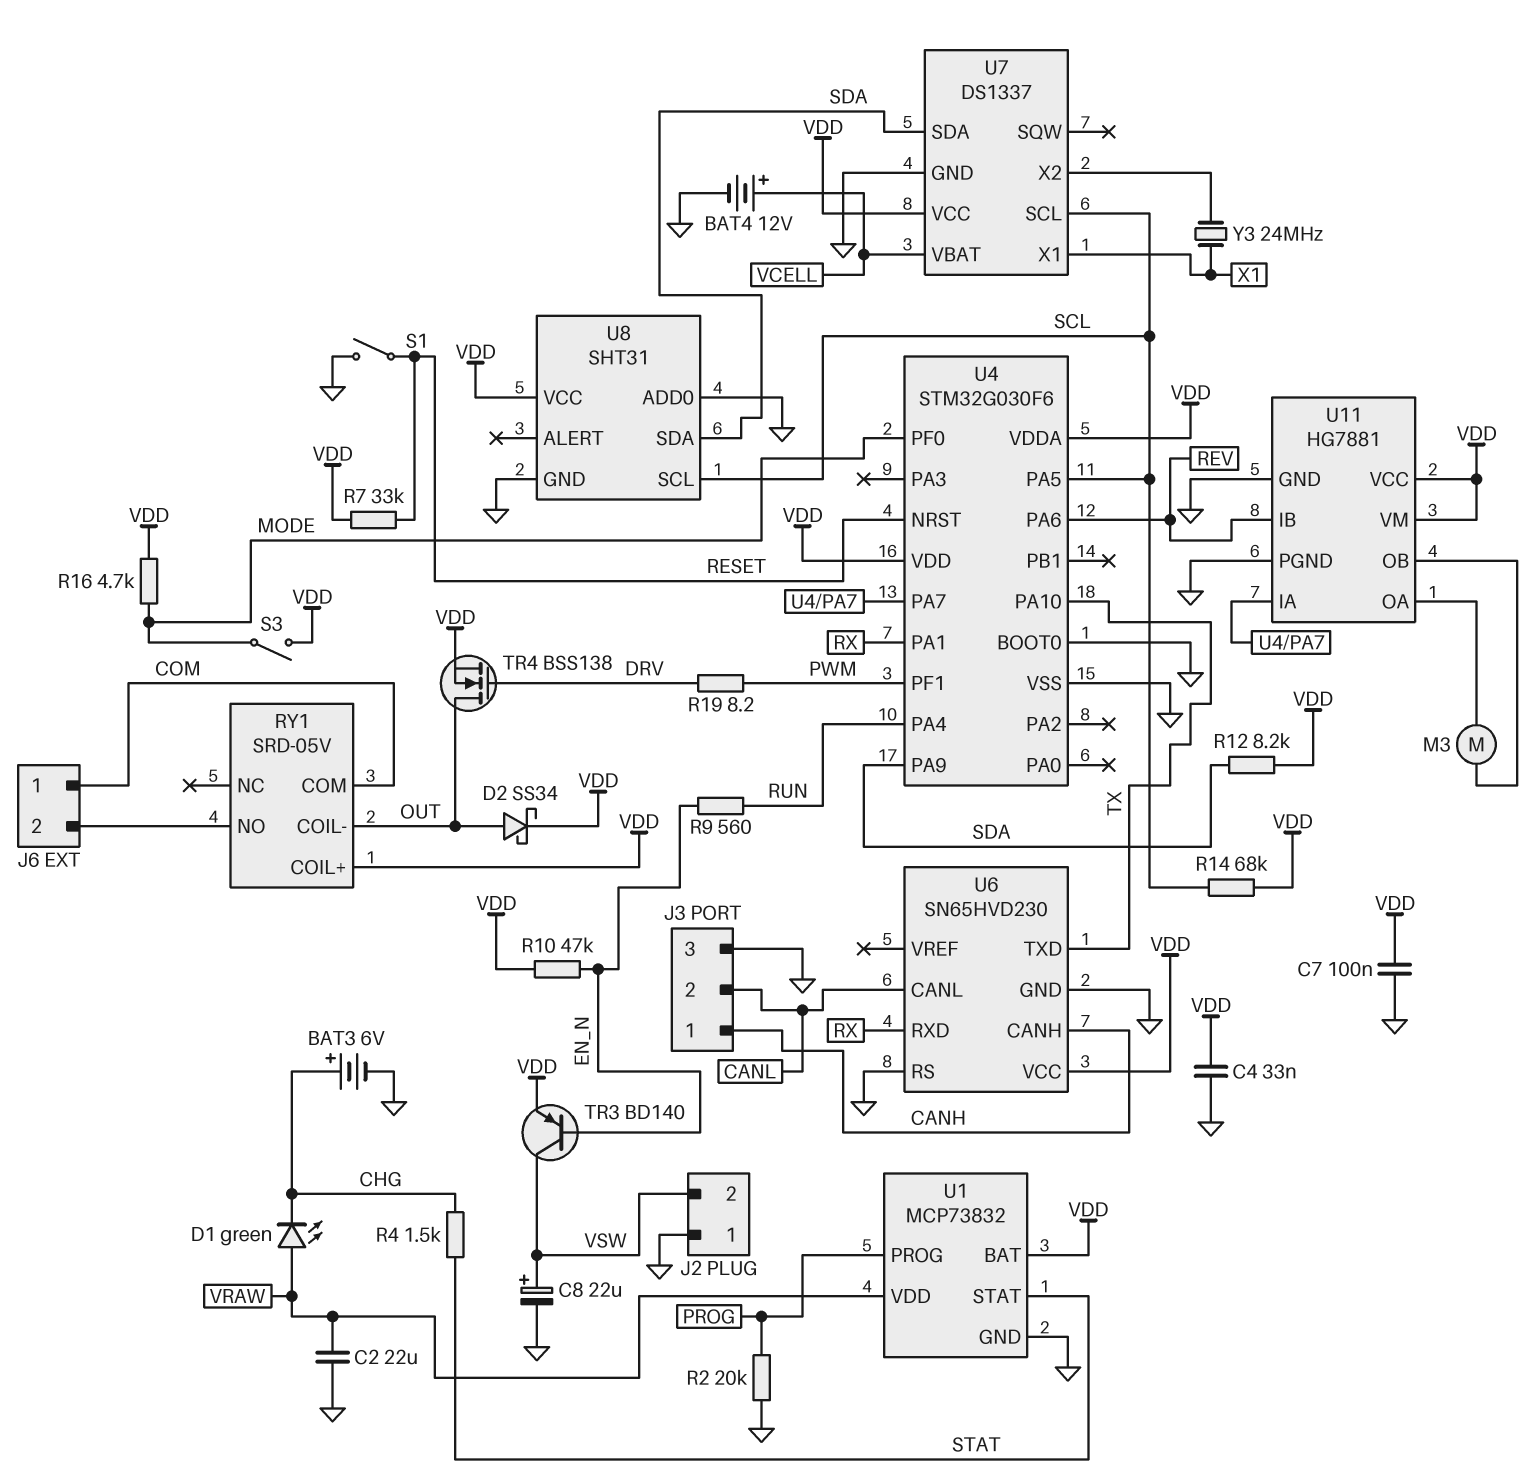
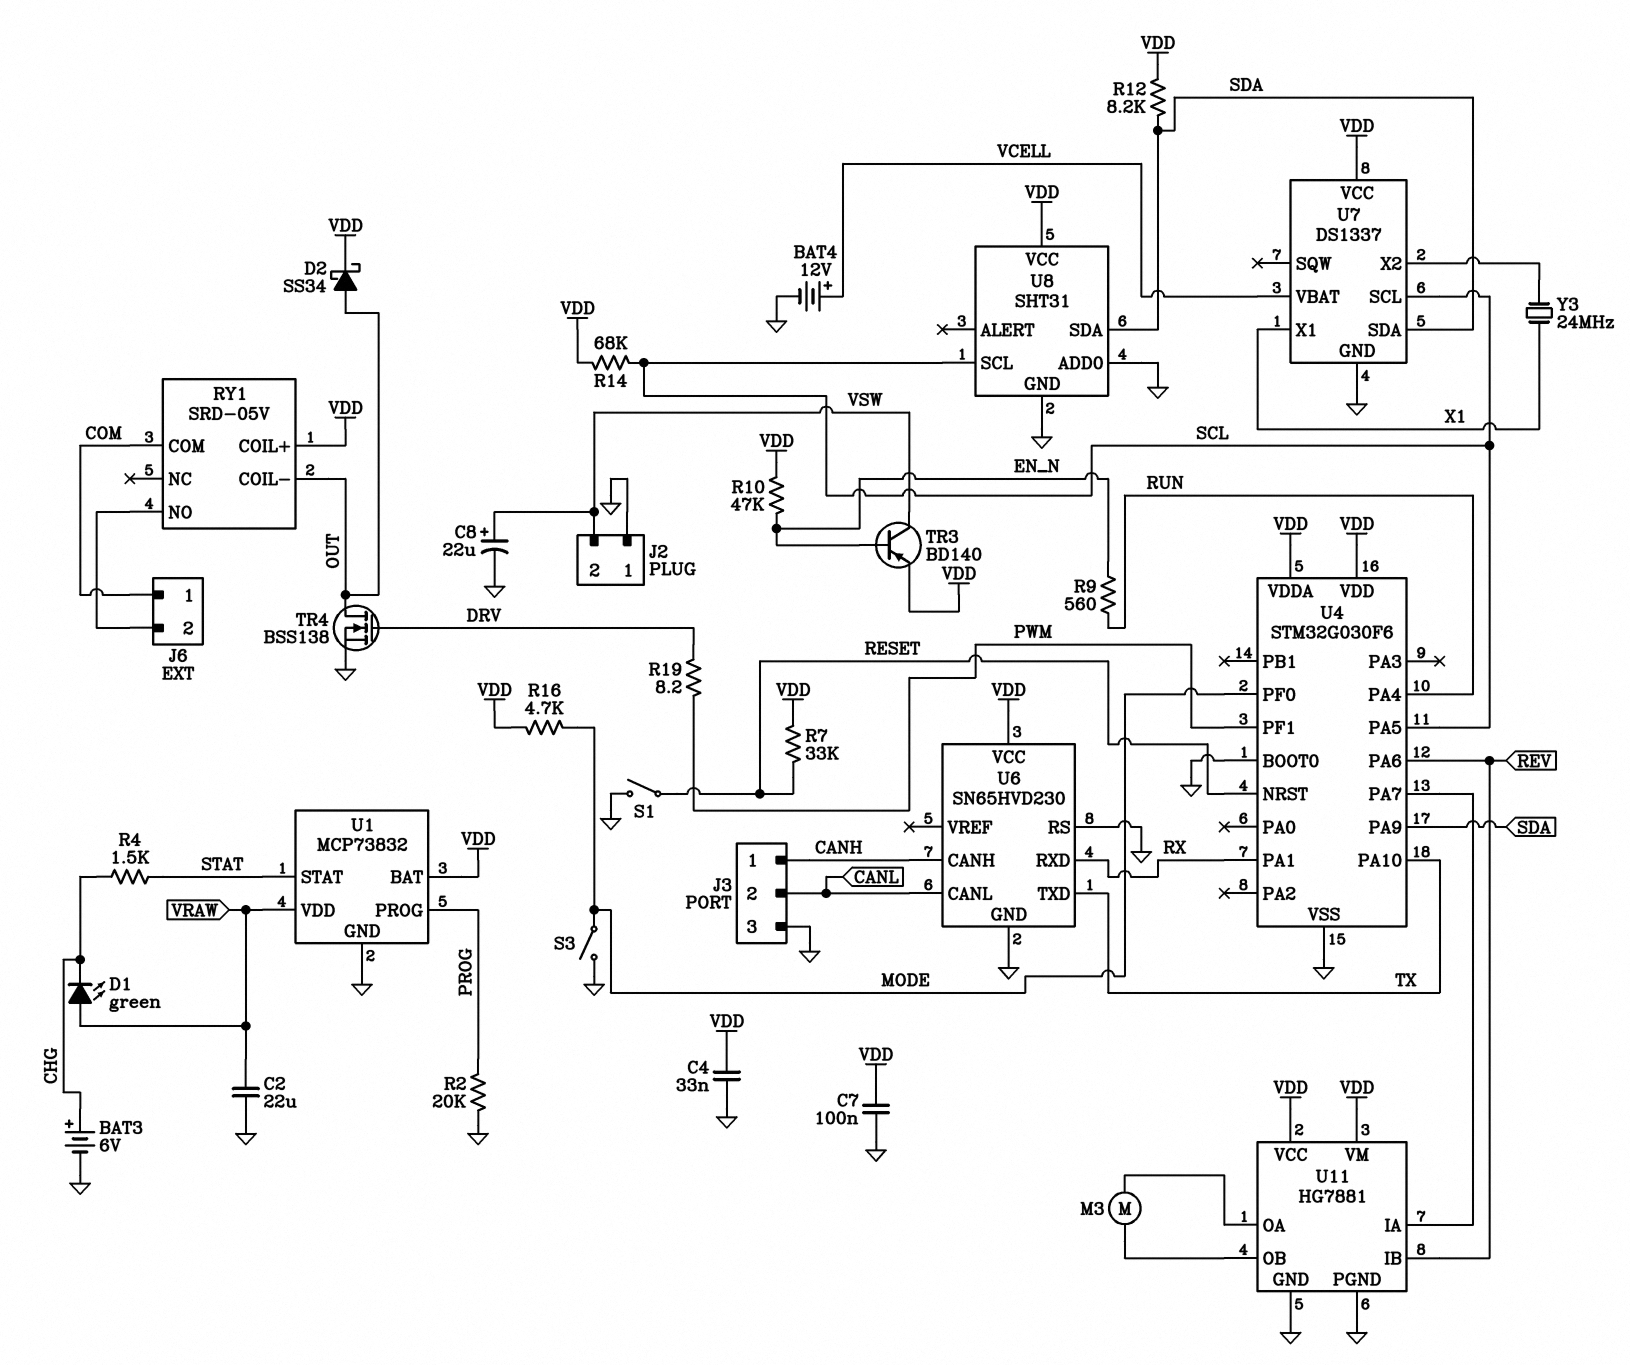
S3: switch (MODE, VDD) -> switch (GND, MODE)
TR4: NMOS BSS138 (G DRV, D OUT, S VDD) -> NMOS BSS138 (G DRV, D OUT, S GND)

